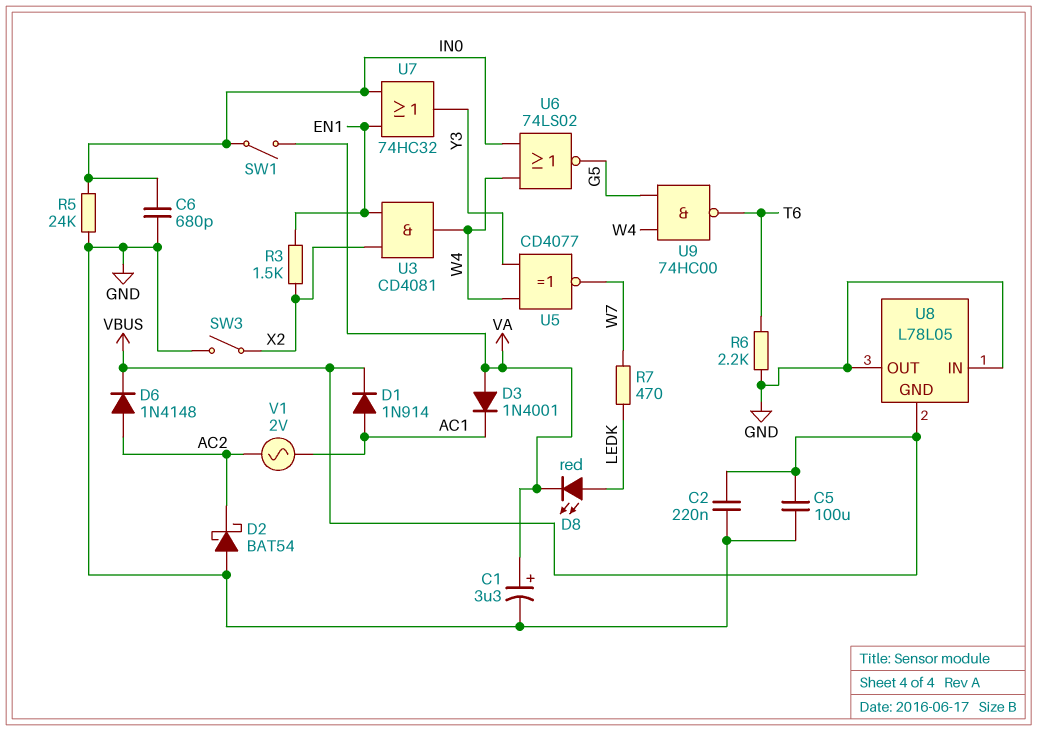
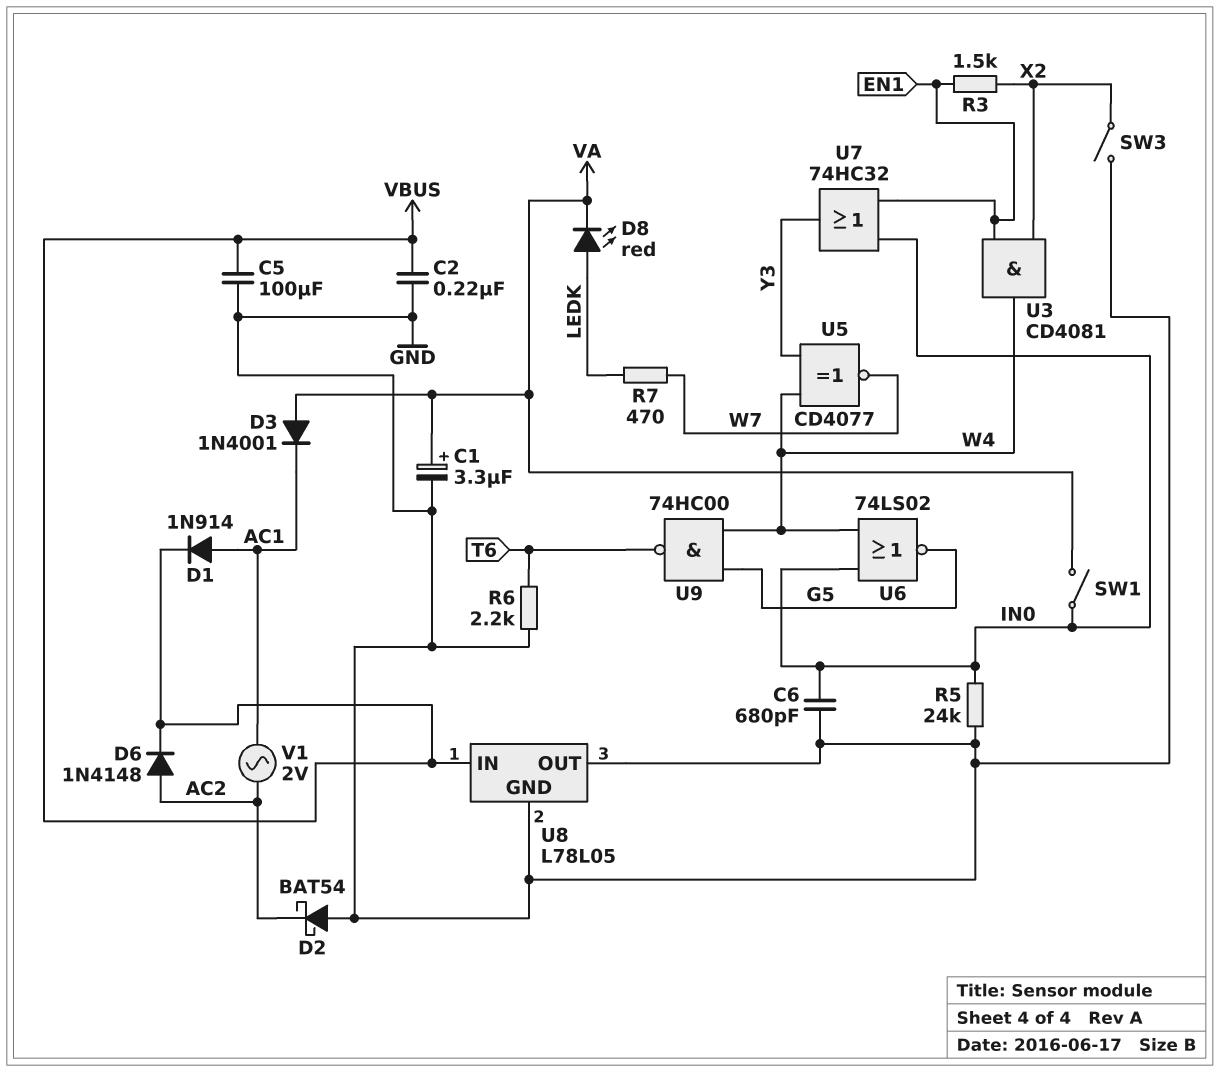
U8 pin GND: VBUS -> GND
U8 pin IN: GND -> VBUS

